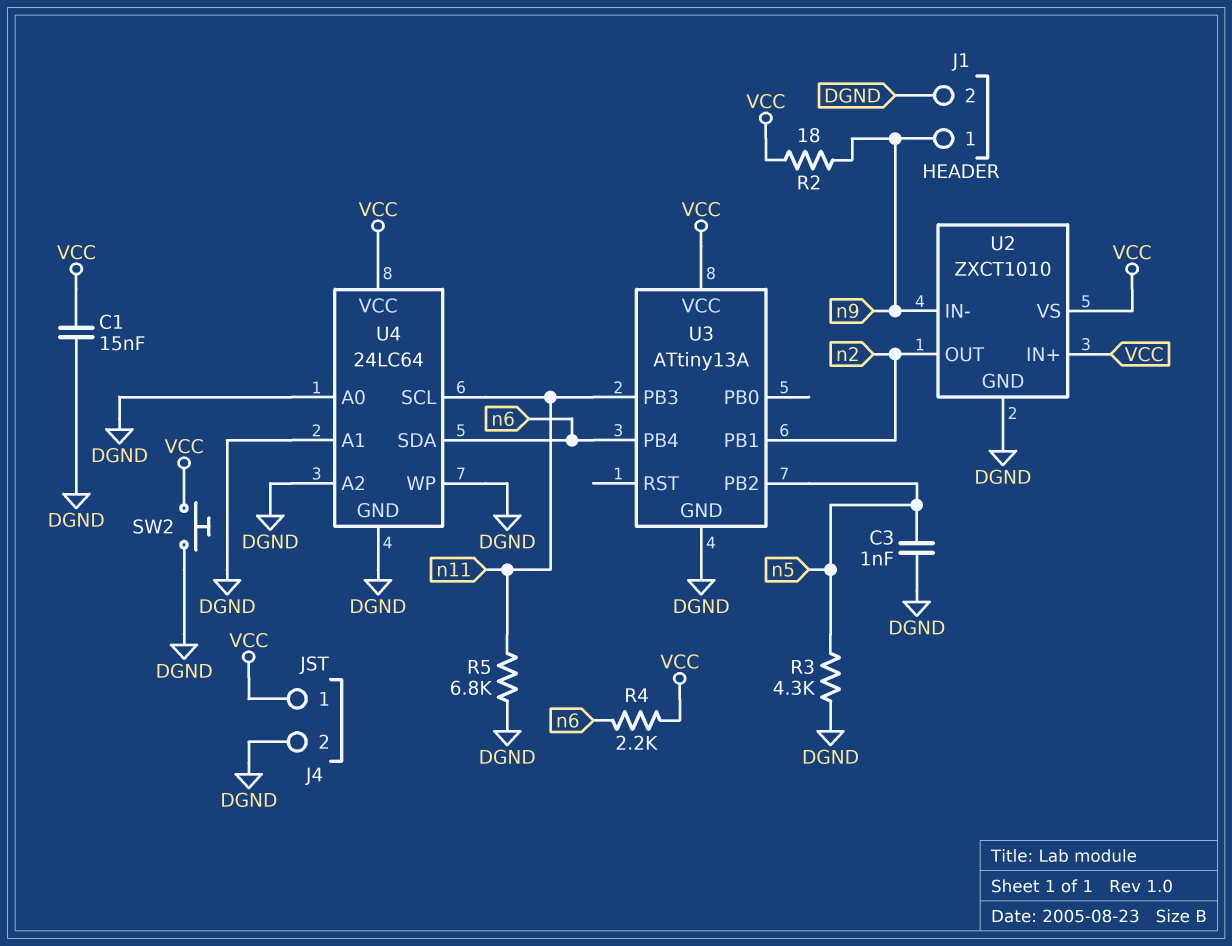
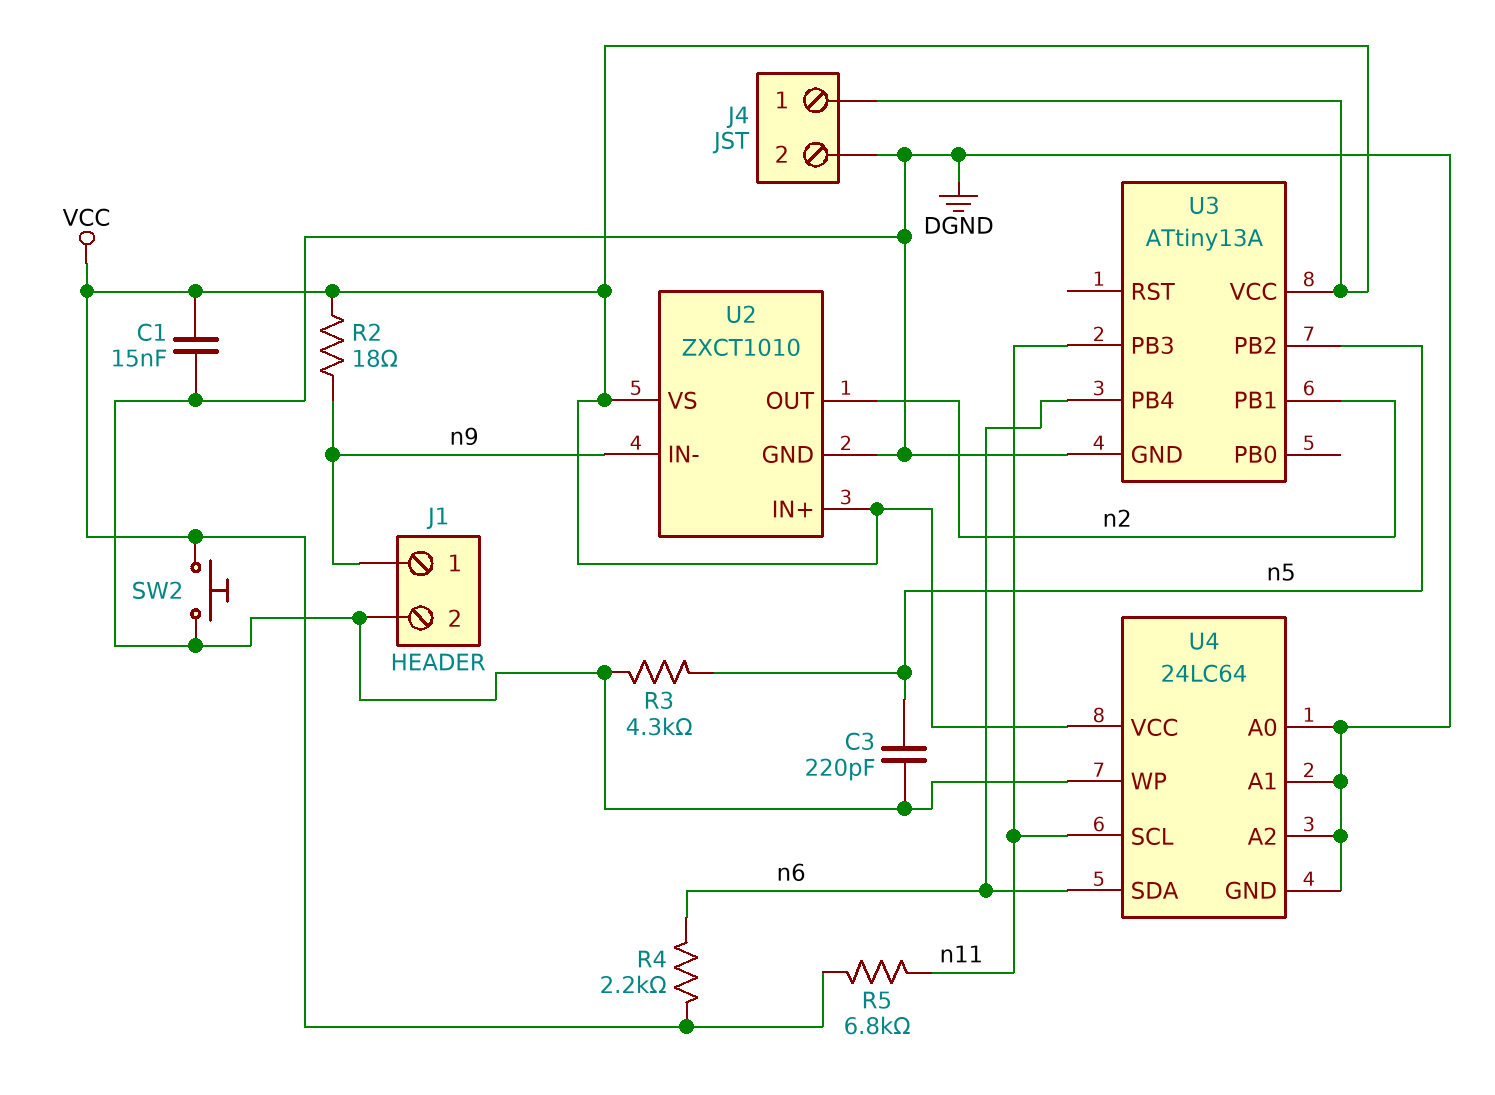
C3: 1nF (DGND, n5) -> 220pF (DGND, n5)
R5: 6.8k (DGND, n11) -> 6.8k (VCC, n11)

